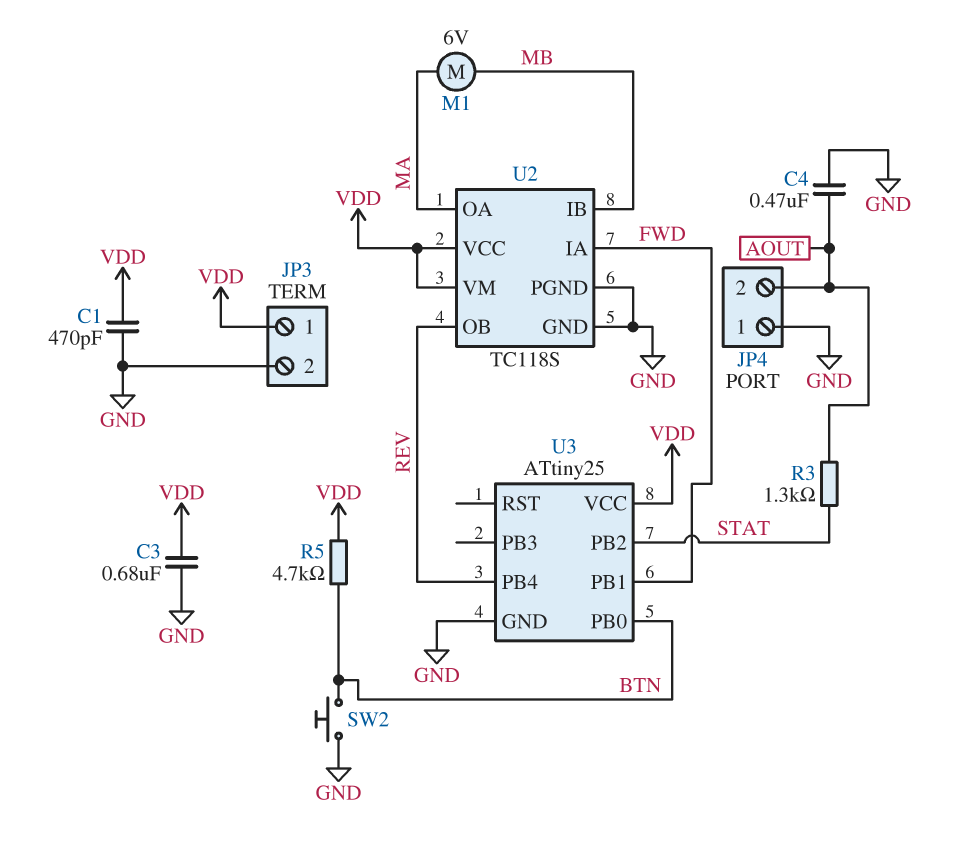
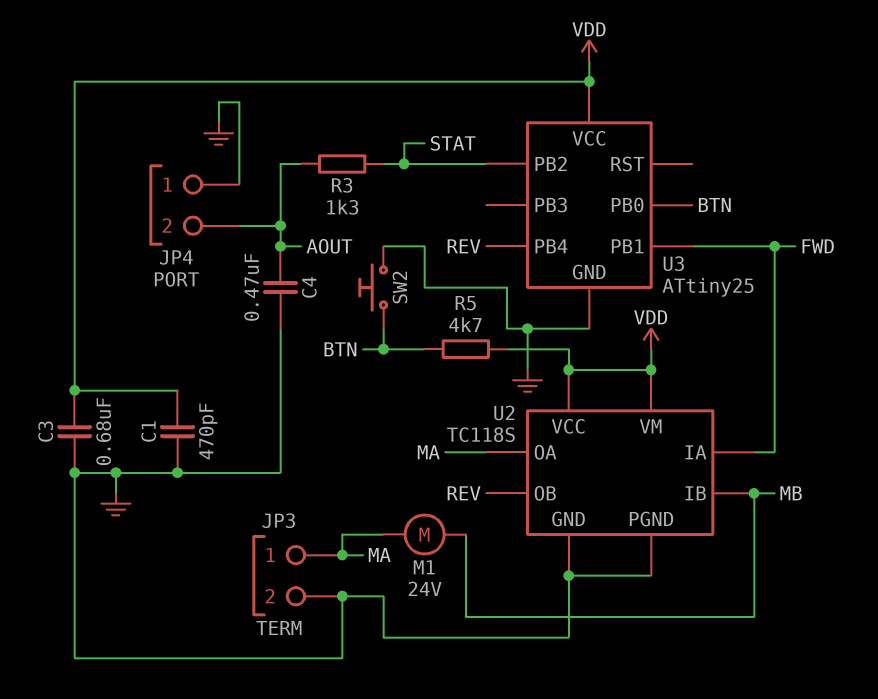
JP3 pin 1: VDD -> MA
M1: motor 6V (MA, MB) -> motor 24V (MA, MB)

